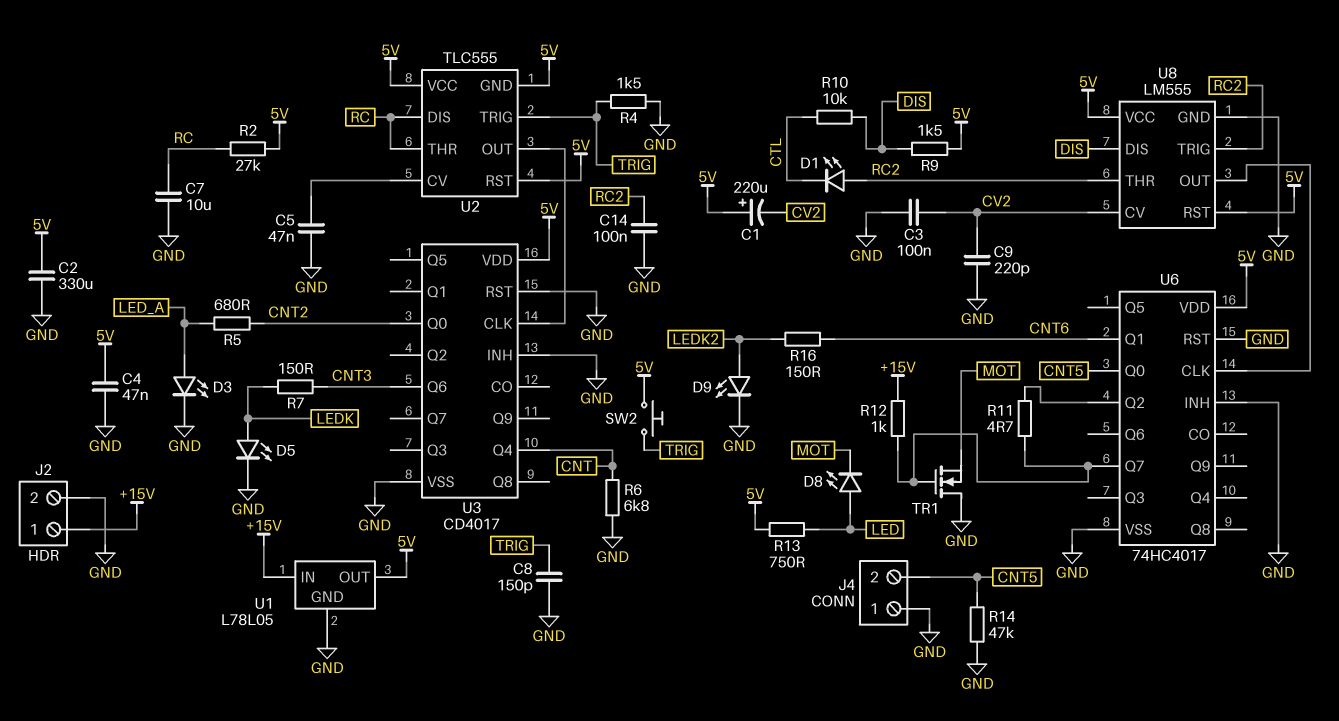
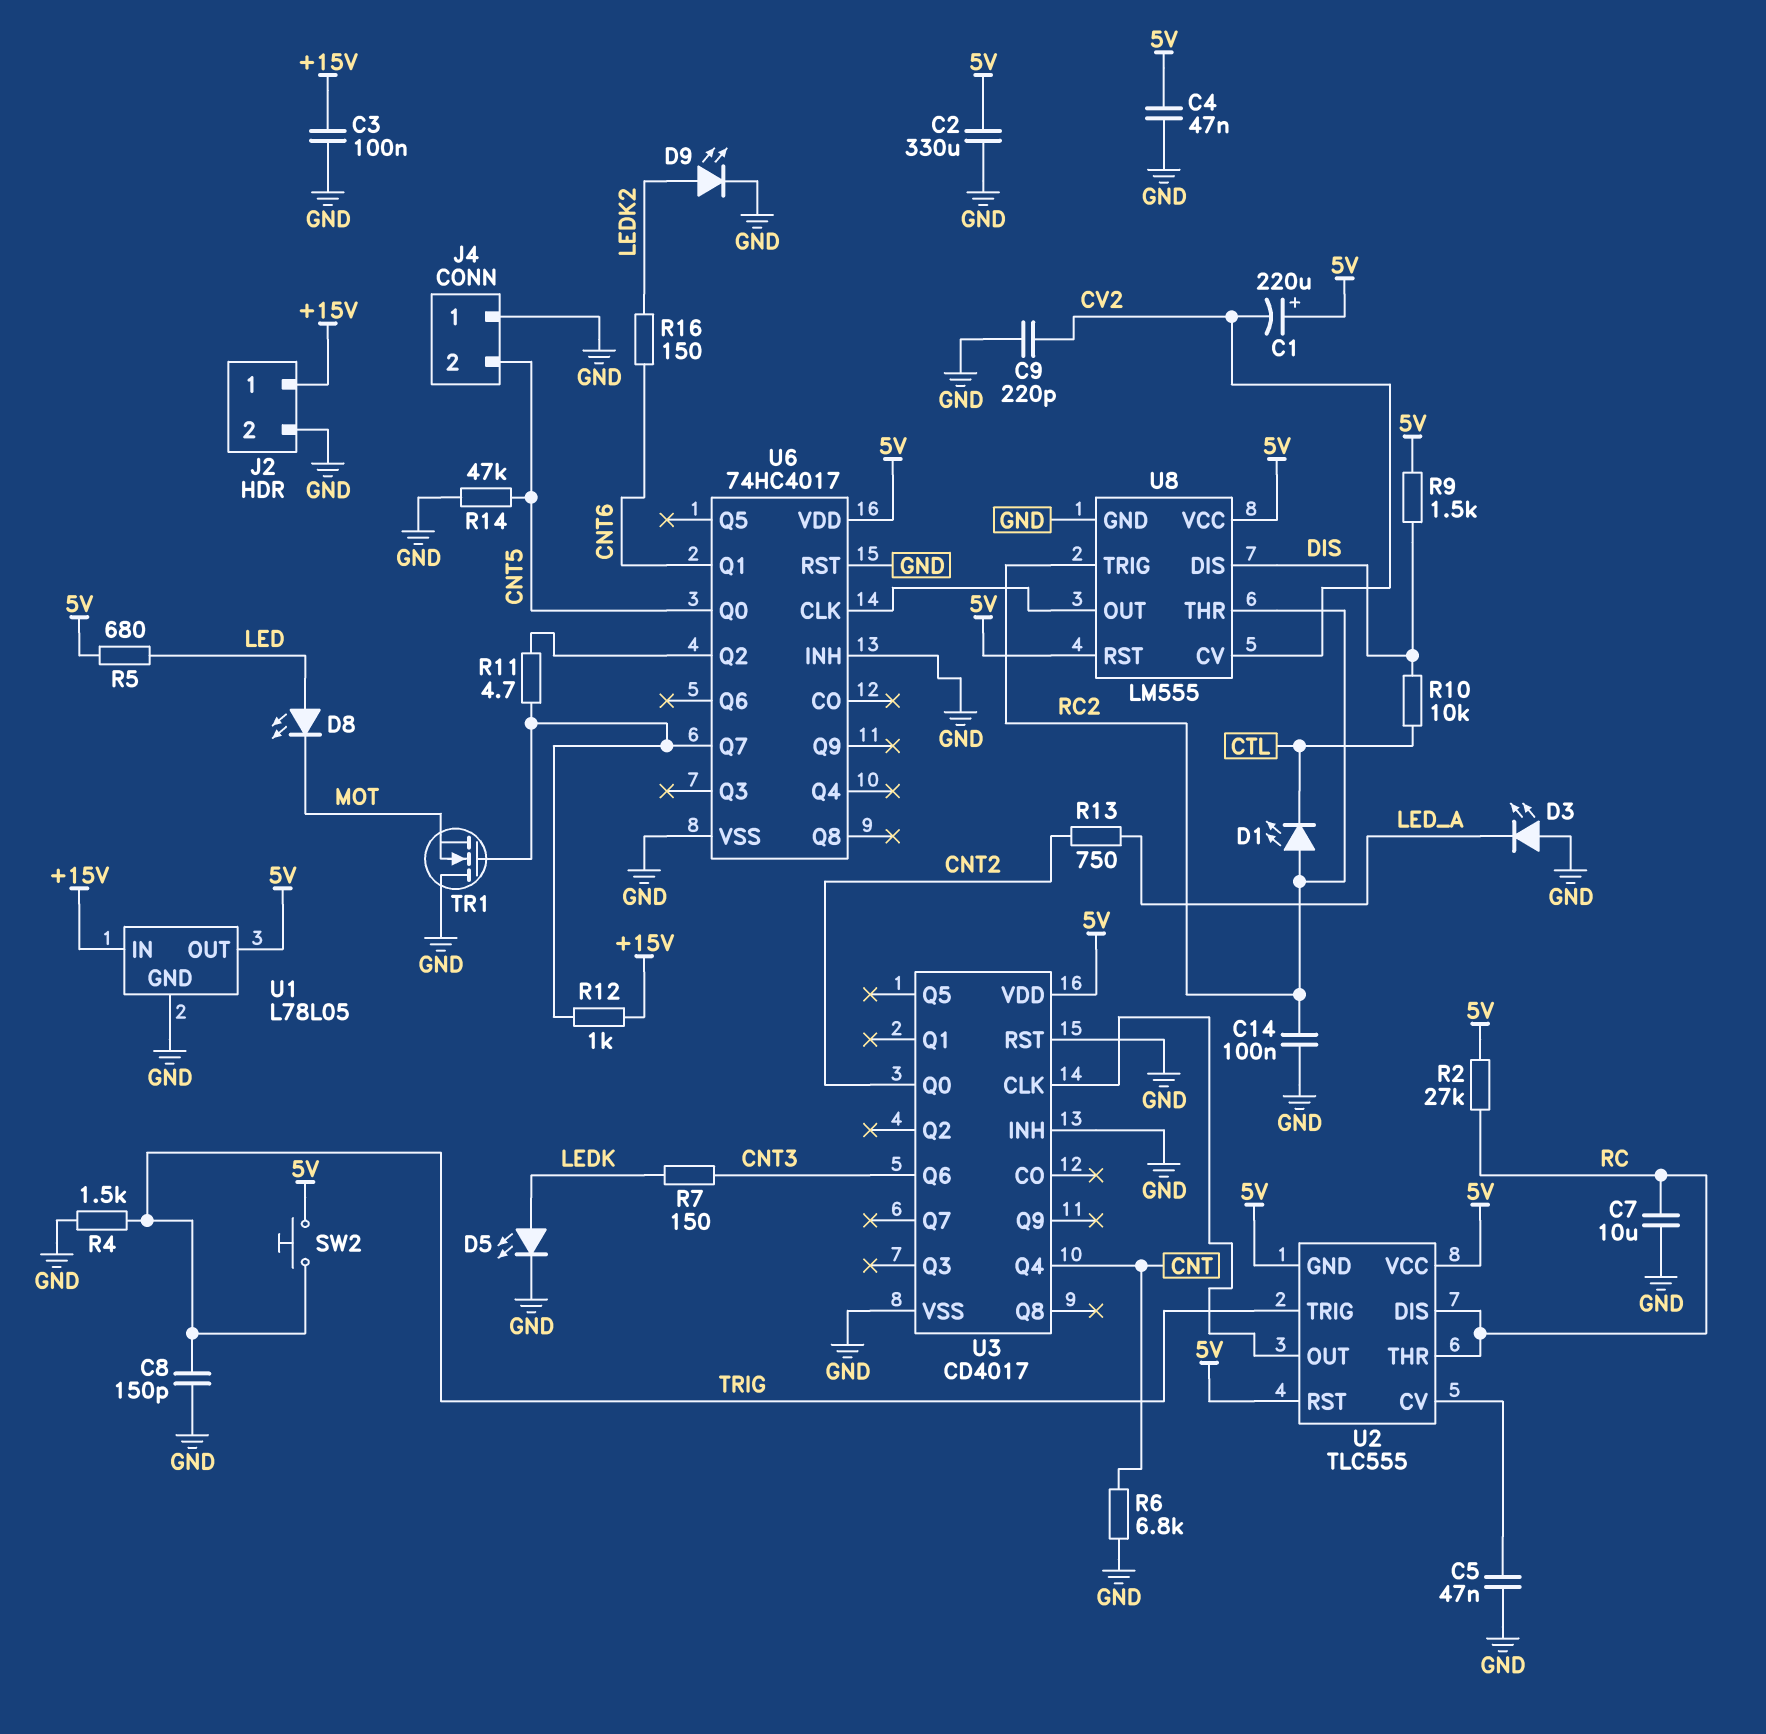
C3: 100nF (CV2, GND) -> 100nF (+15V, GND)
D3: LED (A LED_A, K GND) -> LED (A GND, K LED_A)
R5: 680 (CNT2, LED_A) -> 680 (5V, LED)
R13: 750 (5V, LED) -> 750 (CNT2, LED_A)

